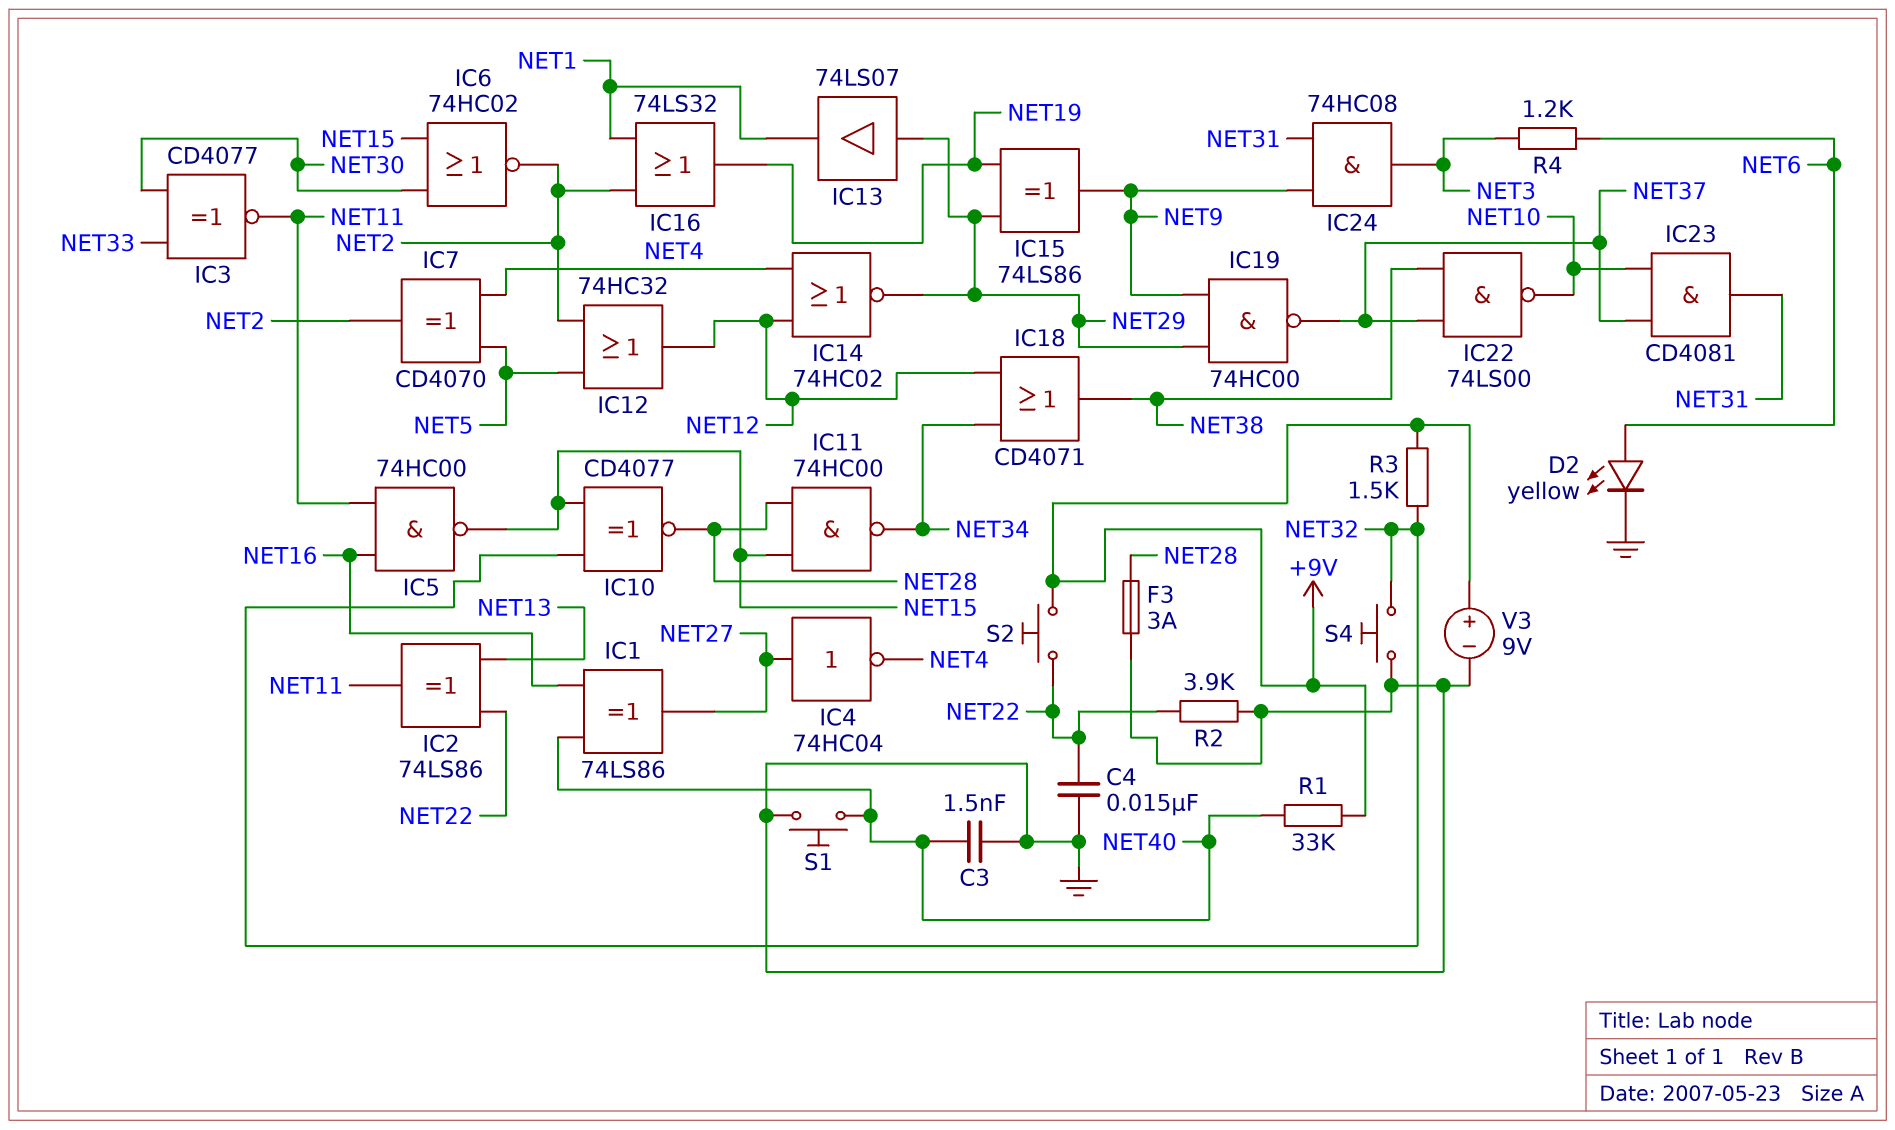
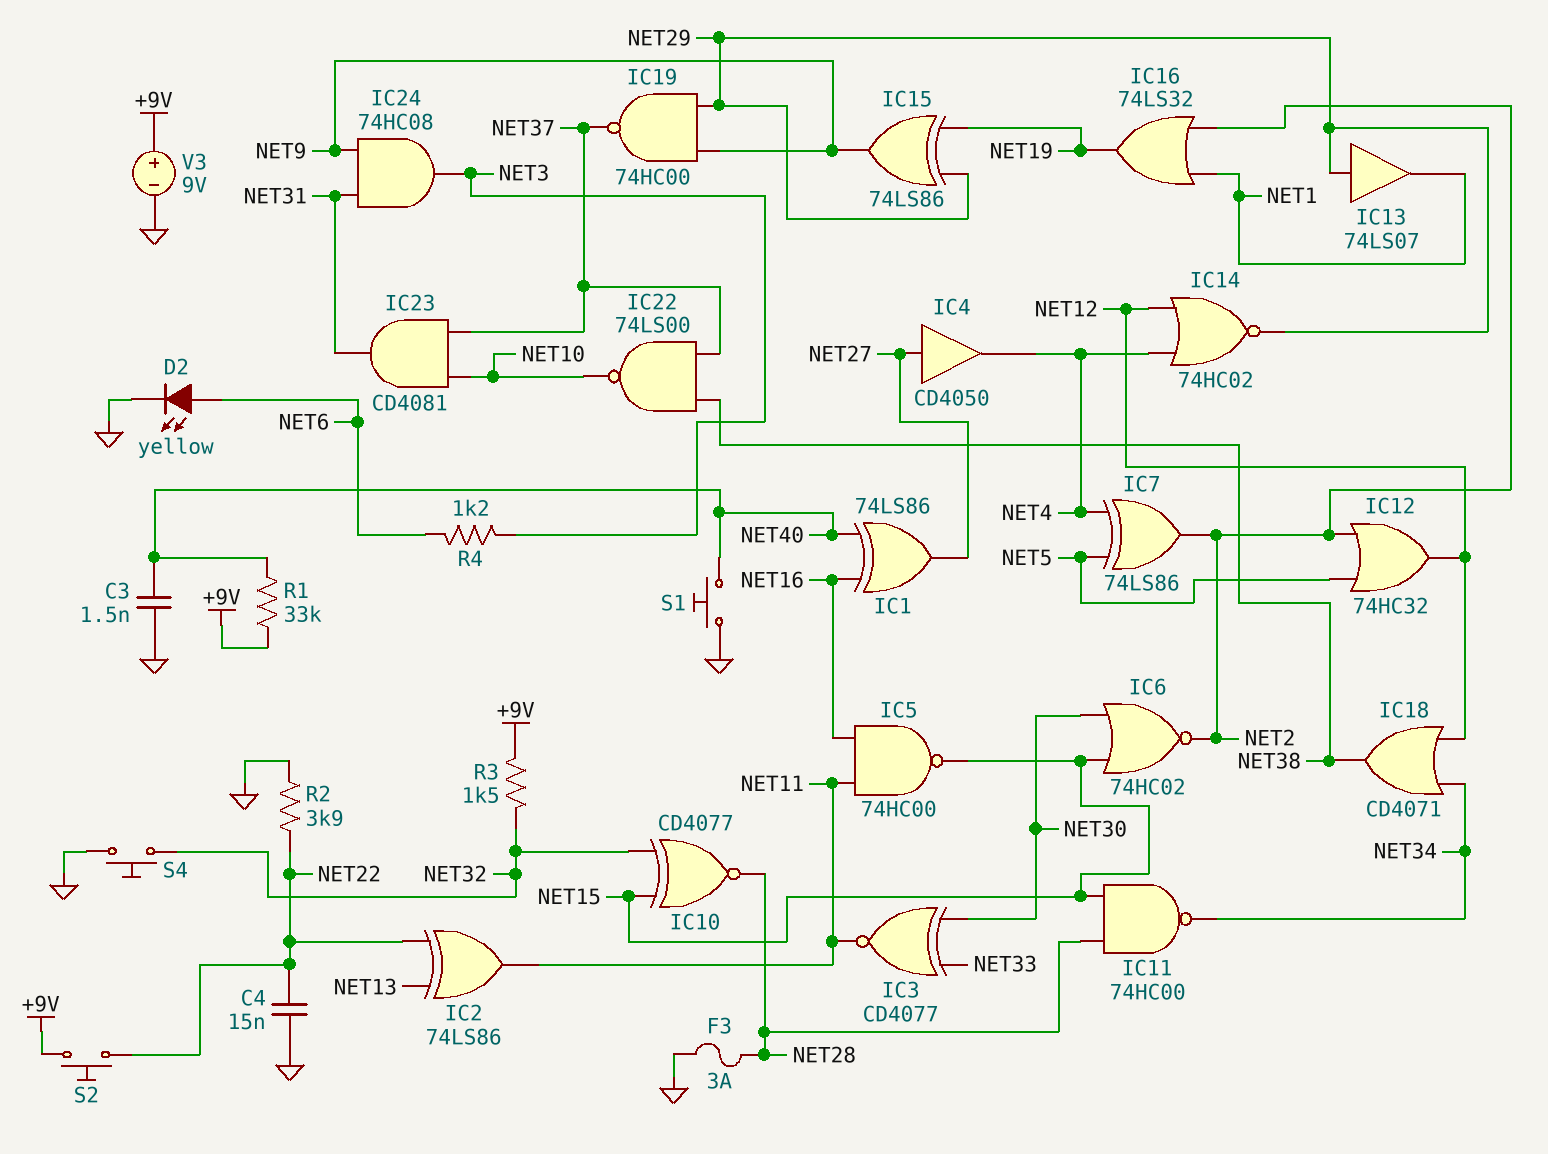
IC4: NOT 74HC04 (in NET27, out NET4) -> buffer CD4050 (in NET27, out NET4)
IC7: XOR CD4070 (in NET4, in NET5, out NET2) -> XOR 74LS86 (in NET4, in NET5, out NET2)

